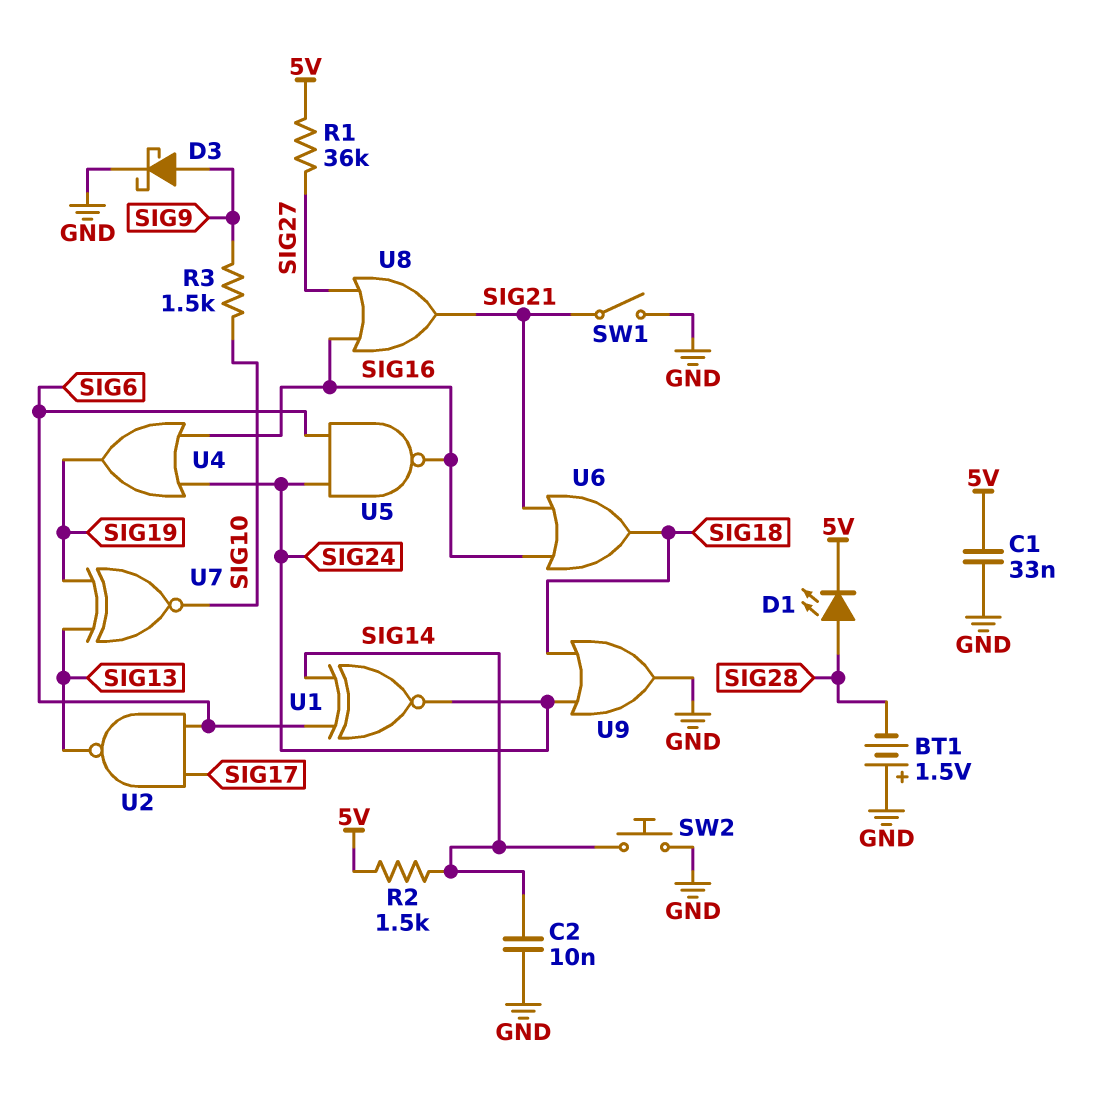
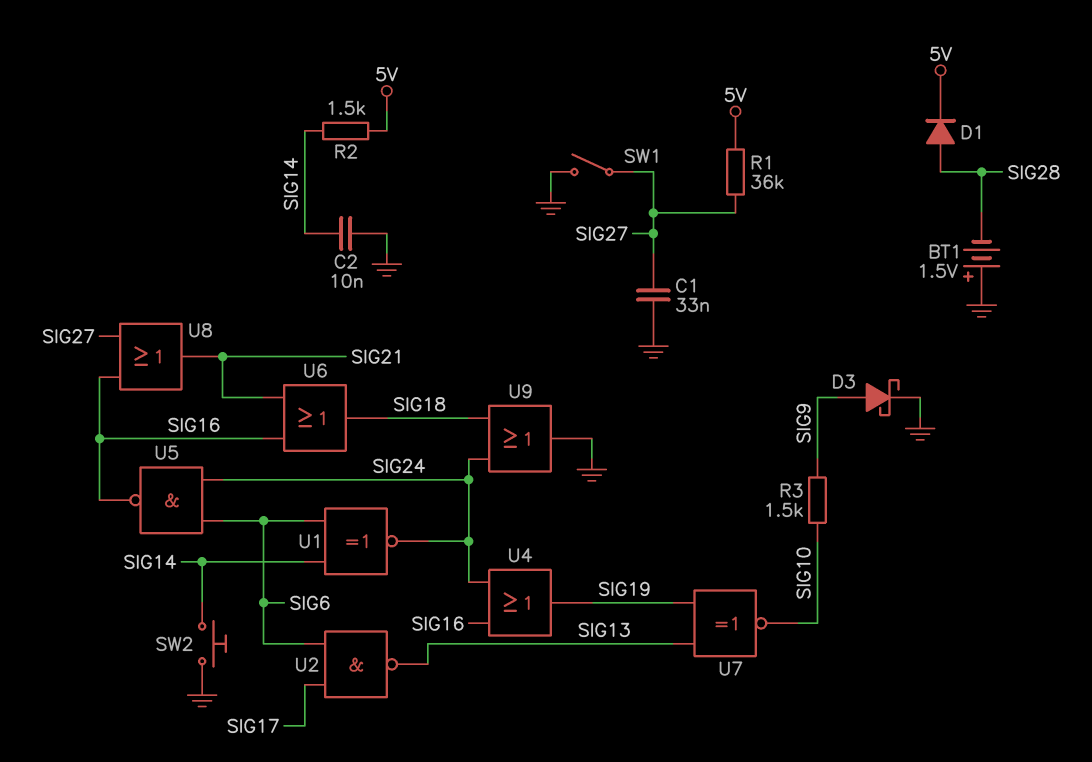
C1: 33nF (5V, GND) -> 33nF (GND, SIG27)
D1: LED (A SIG28, K 5V) -> diode (A SIG28, K 5V)
SW1: switch (GND, SIG21) -> switch (GND, SIG27)

